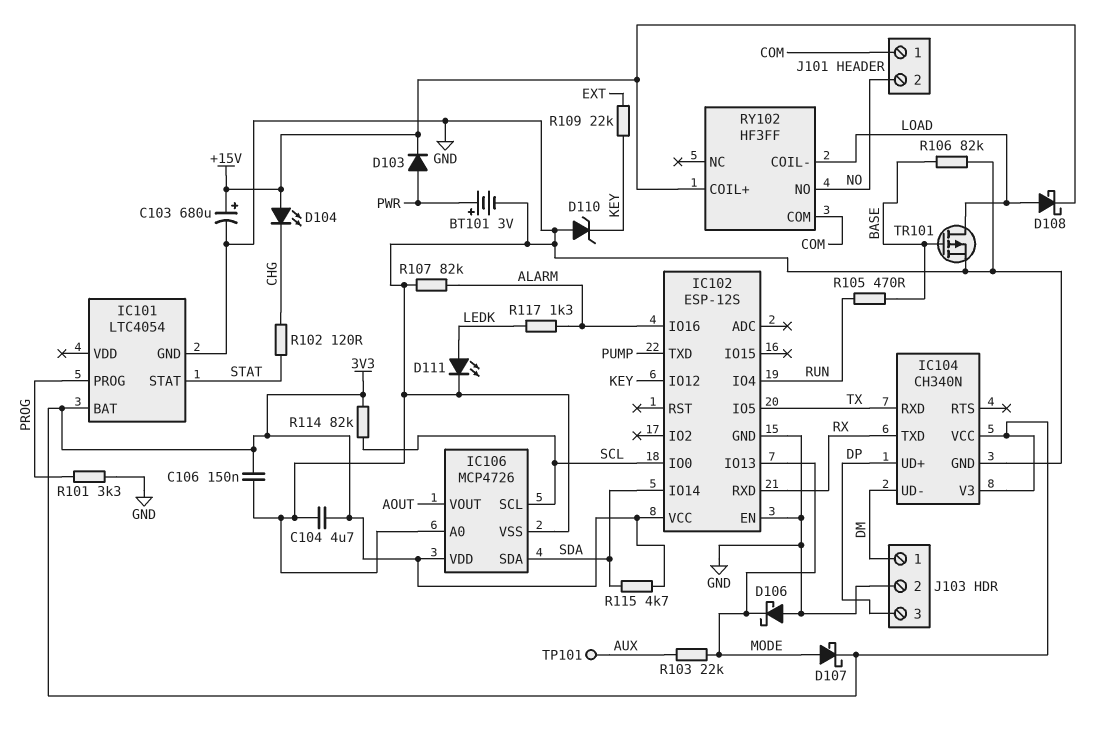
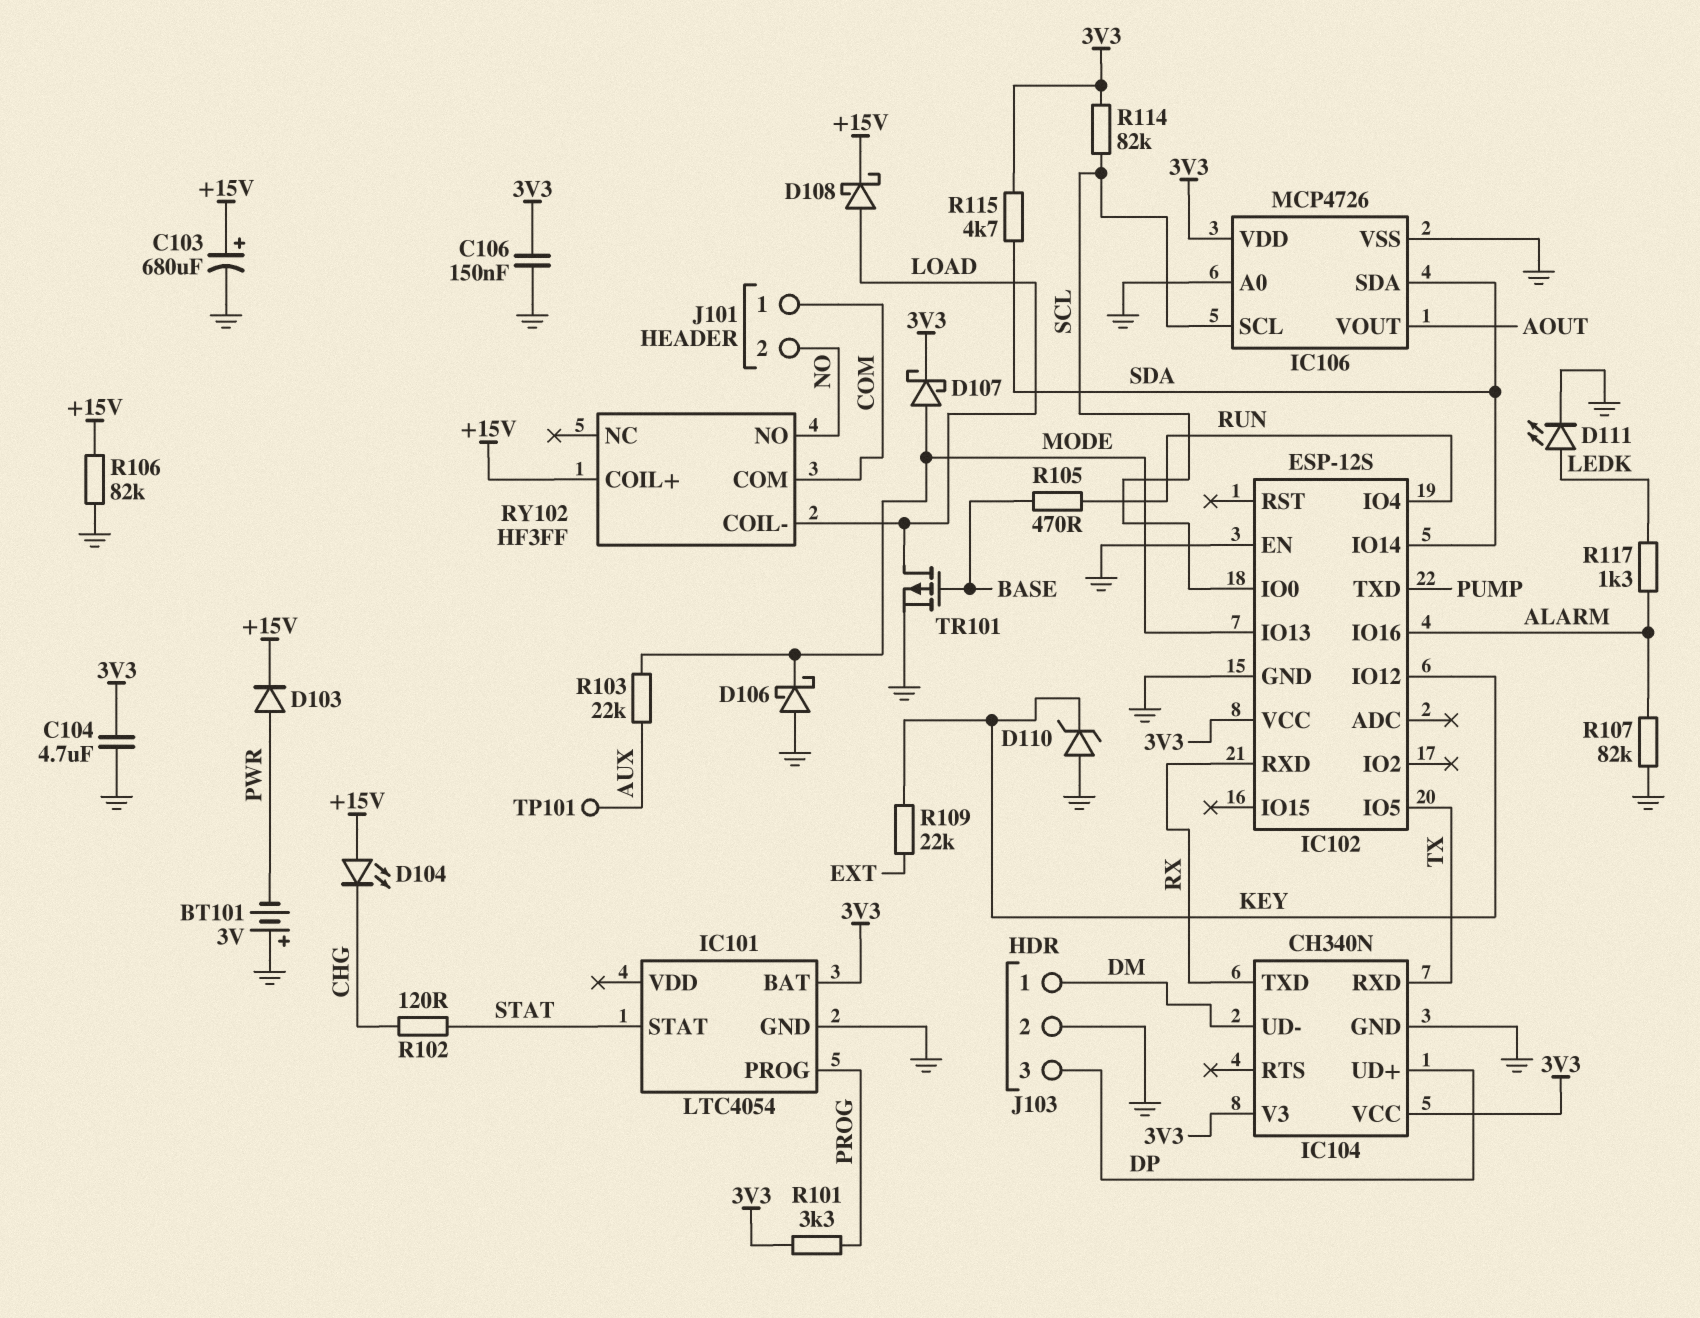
BT101: 3V (plus PWR, minus GND) -> 3V (plus GND, minus PWR)
R101: 3.3k (GND, PROG) -> 3.3k (3V3, PROG)
R106: 82k (BASE, GND) -> 82k (+15V, GND)

